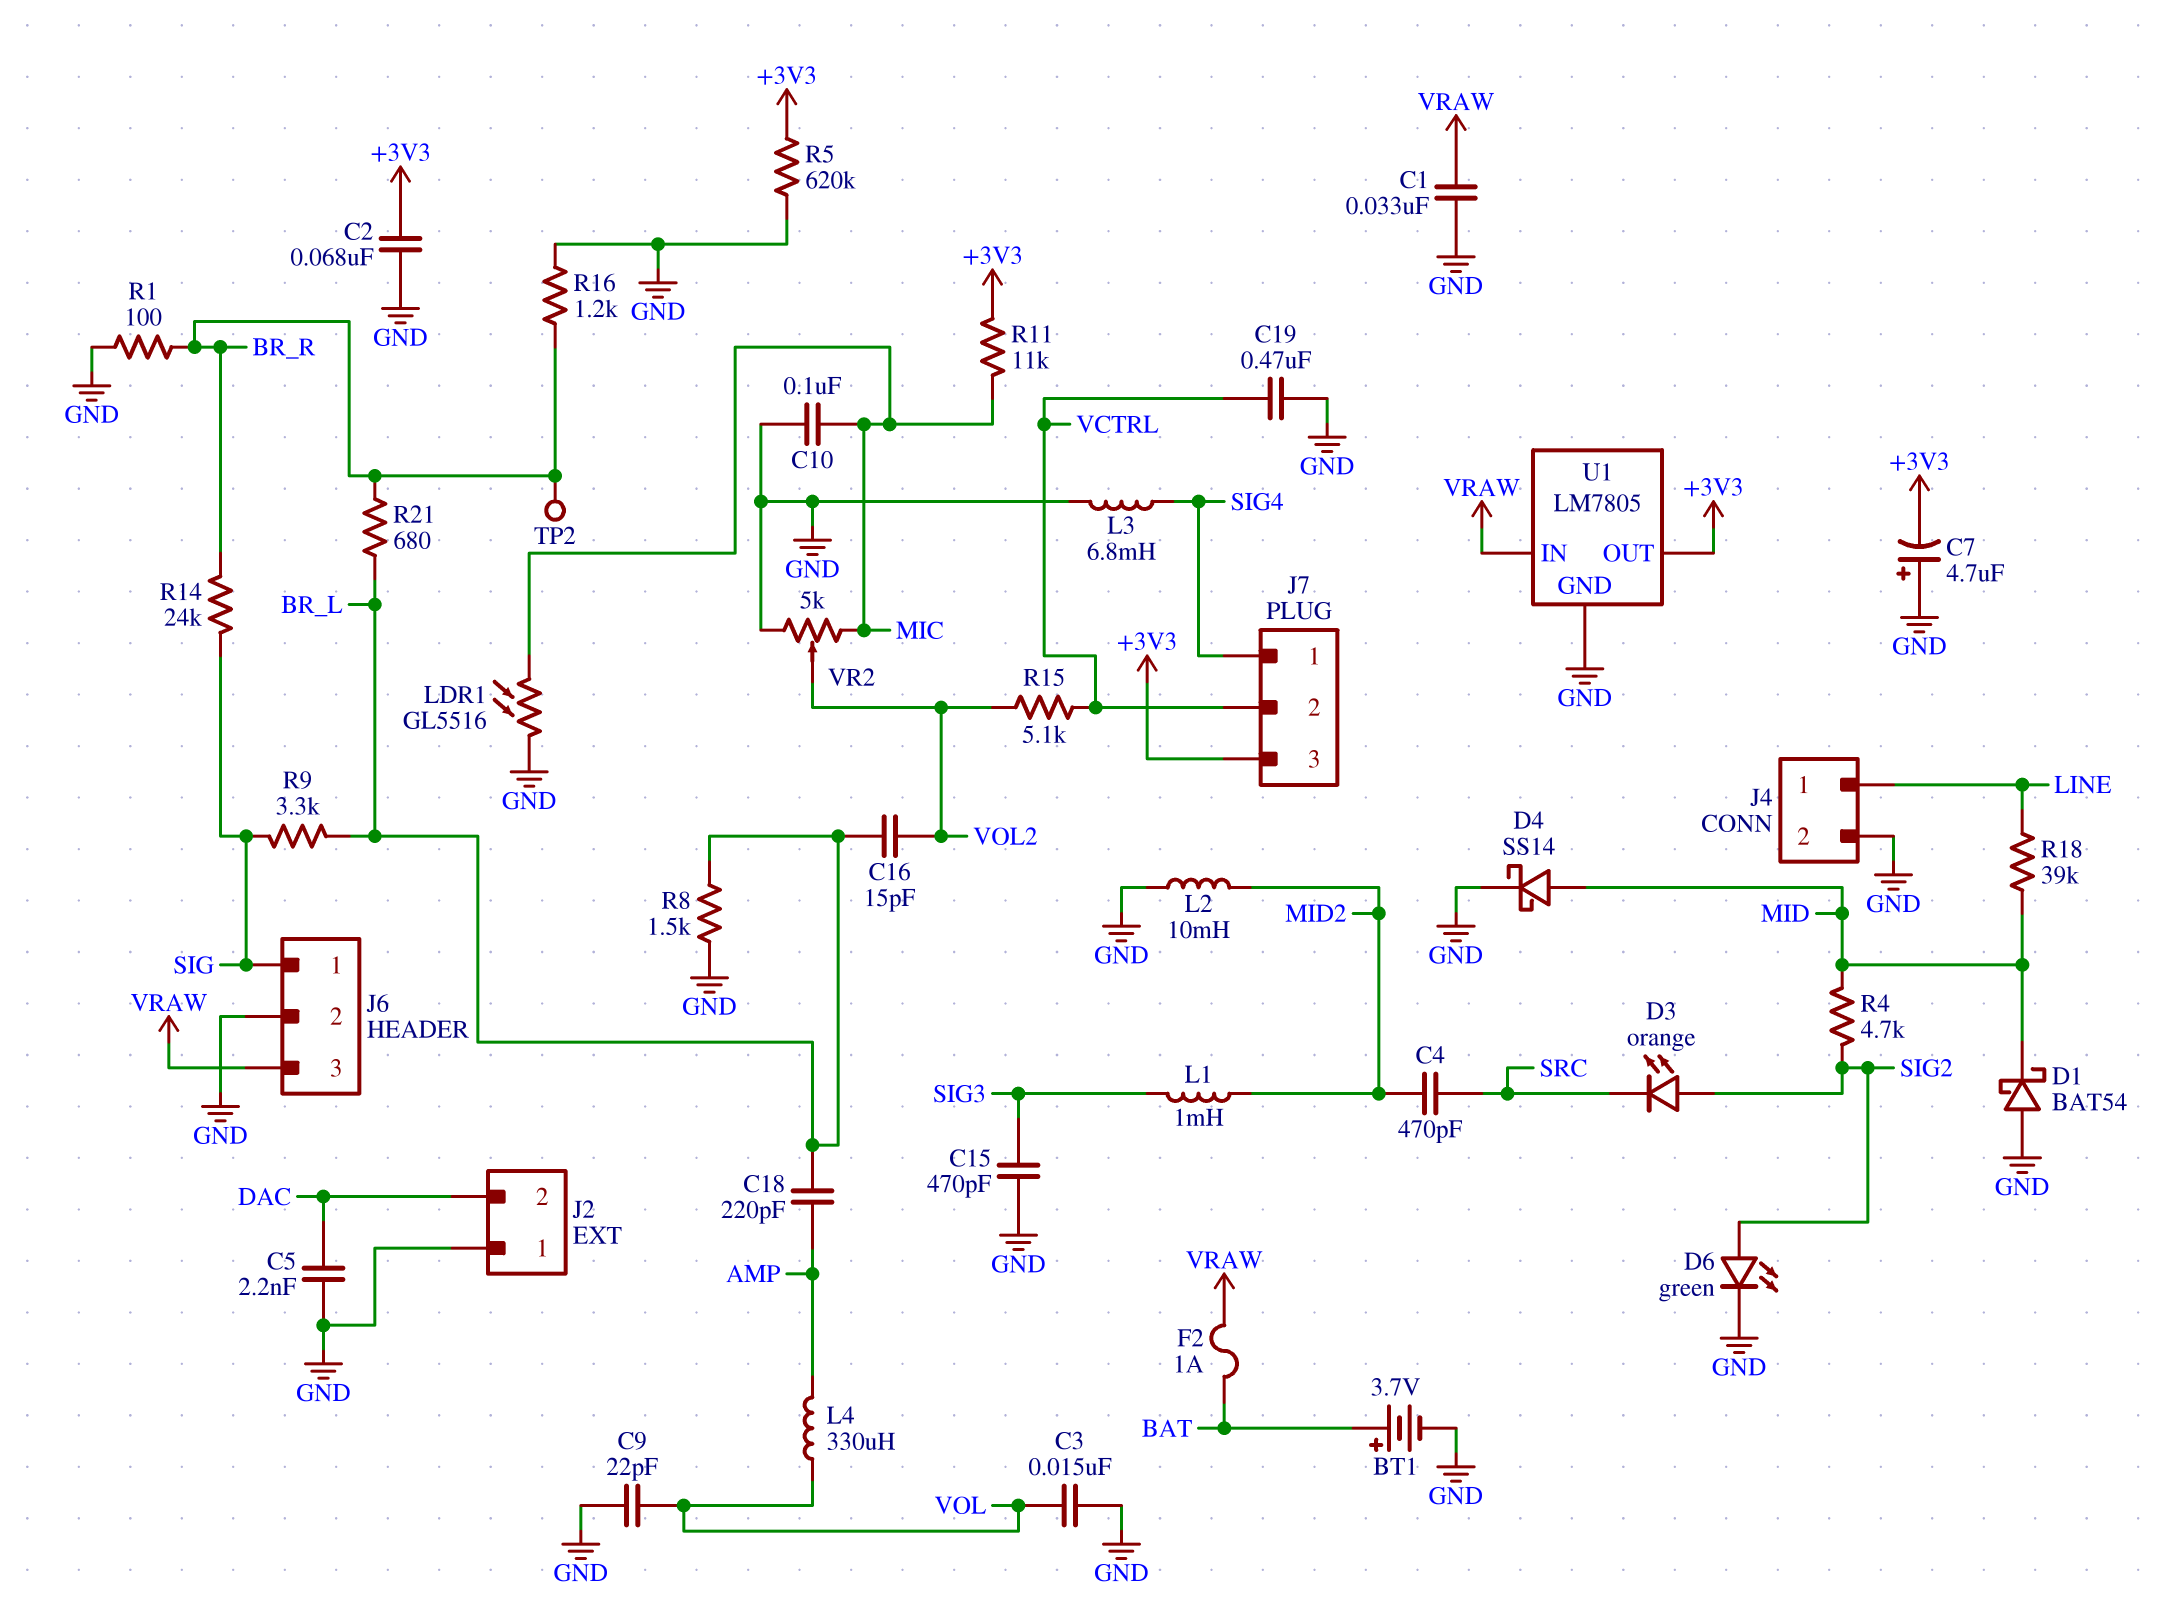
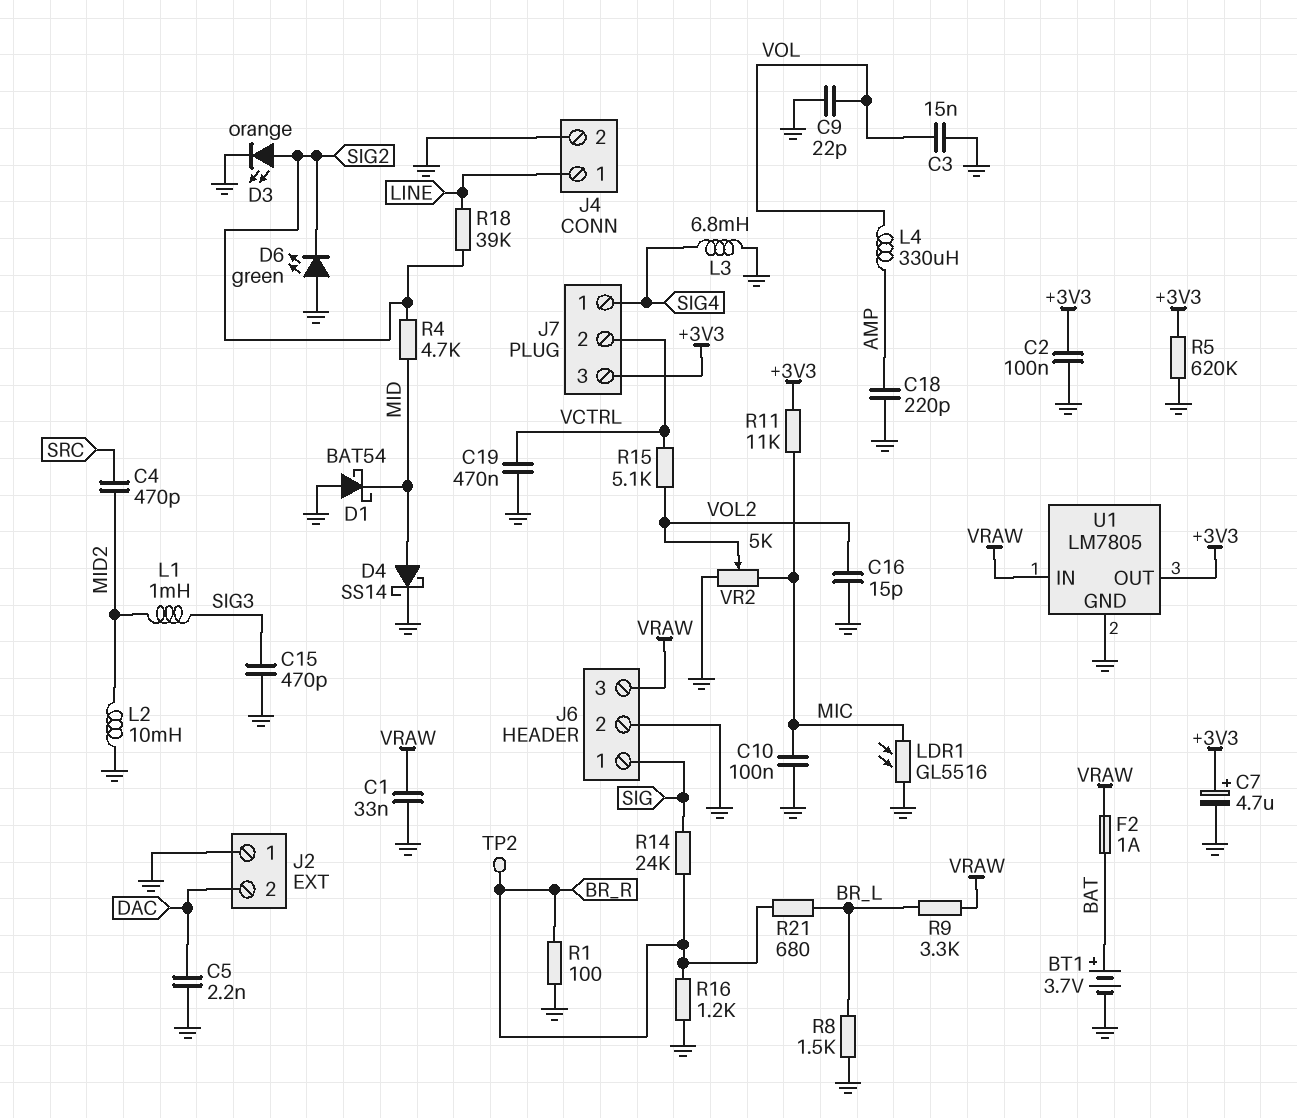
C2: 68nF (+3V3, GND) -> 100nF (+3V3, GND)
C7: 4.7uF (plus GND, minus +3V3) -> 4.7uF (plus +3V3, minus GND)
C16: 15pF (BR_L, VOL2) -> 15pF (GND, VOL2)
C18: 220pF (AMP, BR_L) -> 220pF (AMP, GND)
D3: LED orange (A SIG2, K SRC) -> LED orange (A SIG2, K GND)
D6: LED green (A SIG2, K GND) -> LED green (A GND, K SIG2)
R9: 3.3k (BR_L, SIG) -> 3.3k (BR_L, VRAW)
R18: 39k (LINE, MID) -> 39k (LINE, SIG2)

